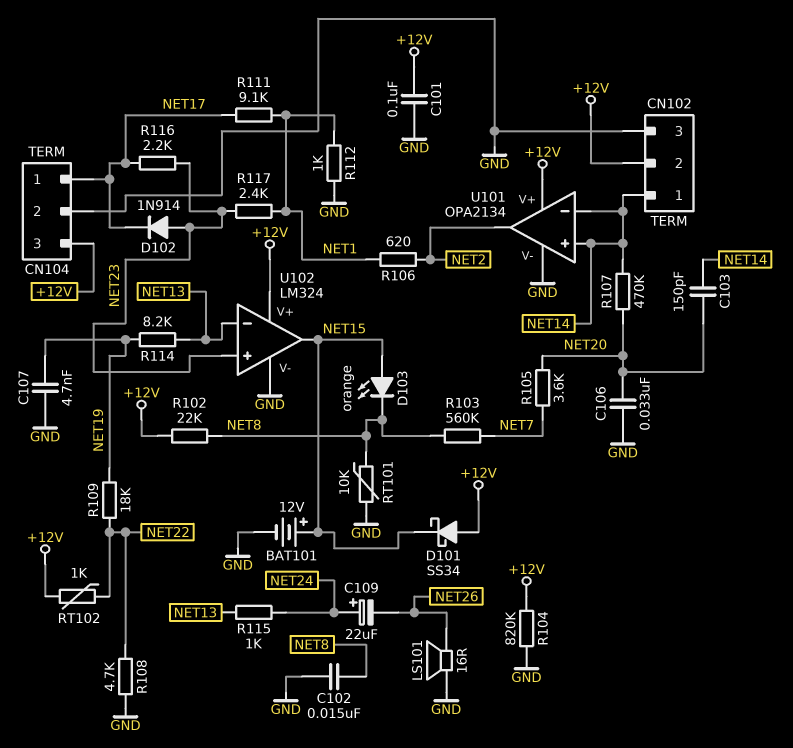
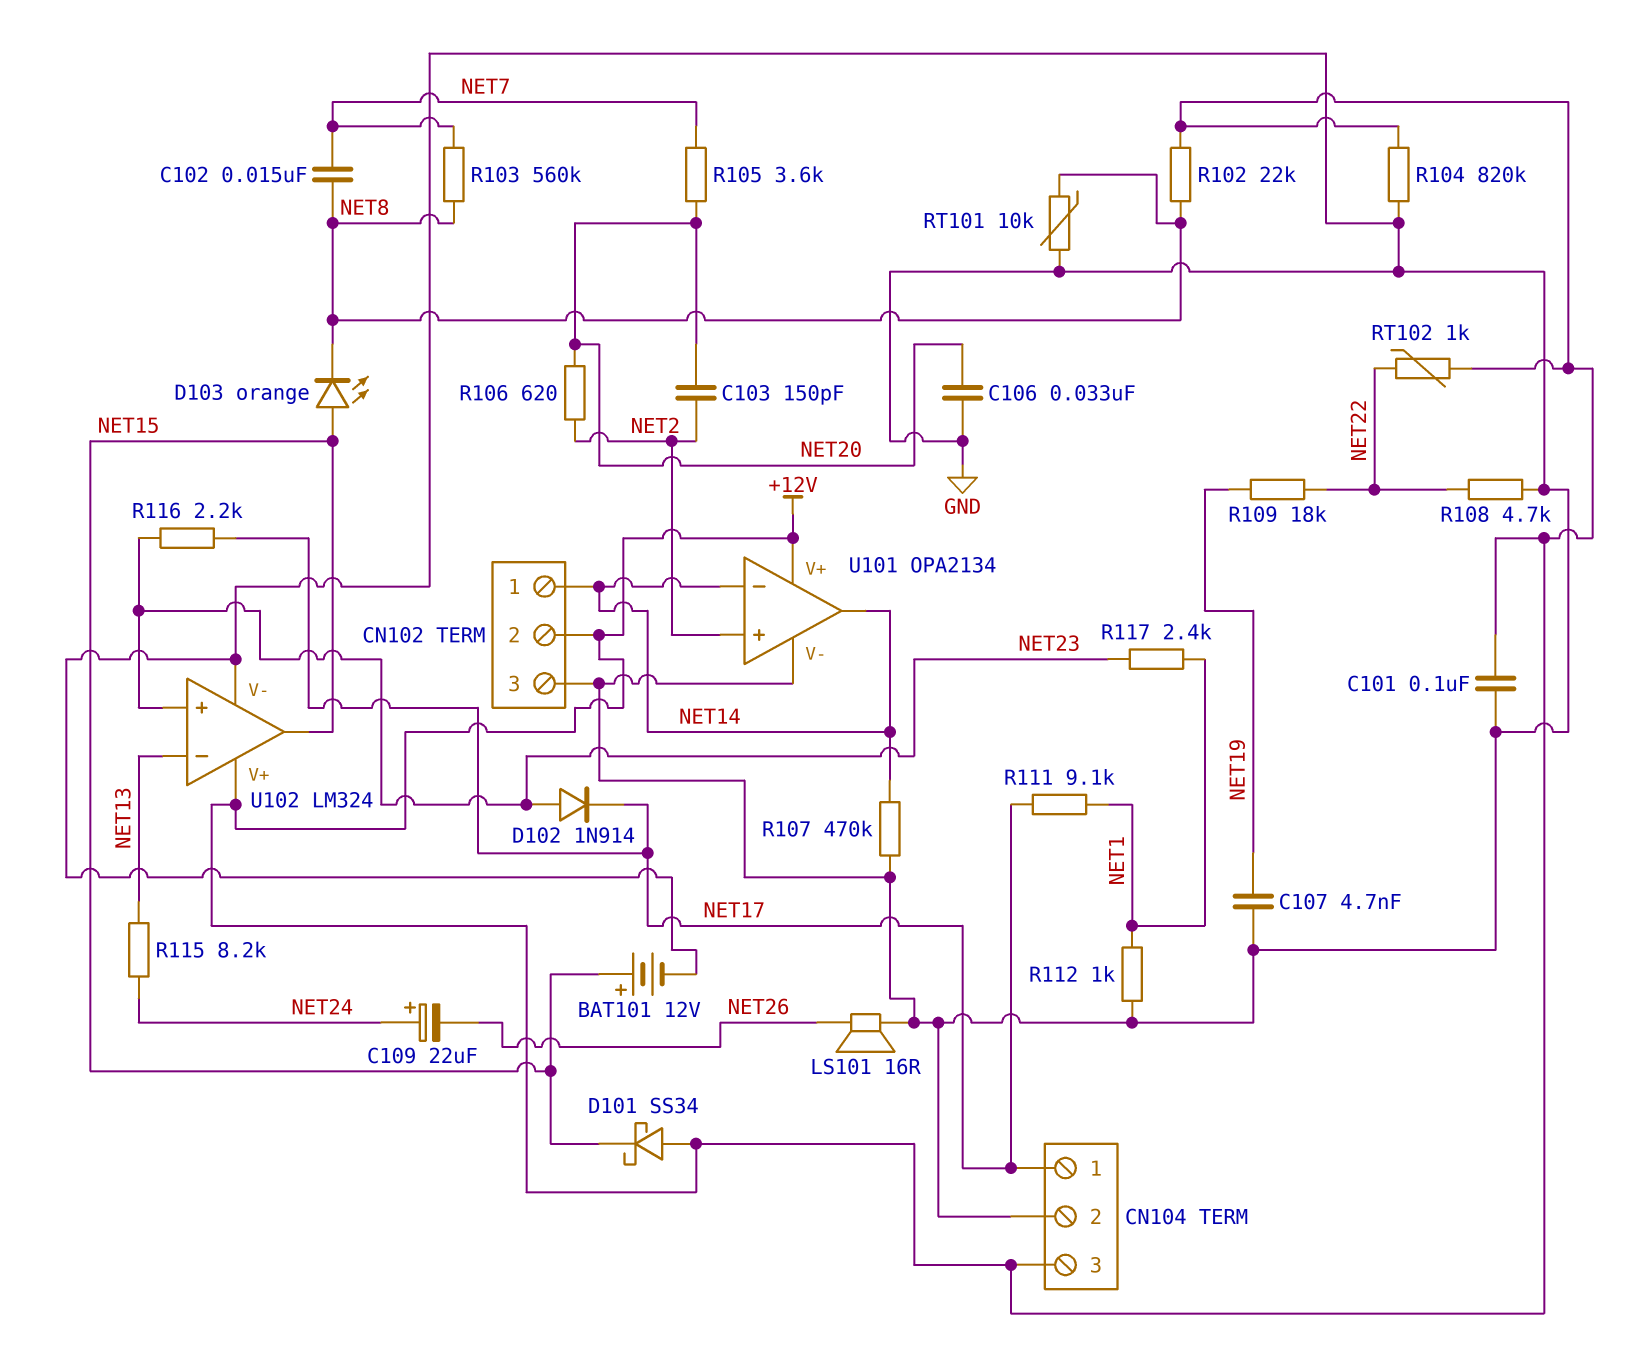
C102: 15nF (GND, NET8) -> 15nF (NET7, NET8)
C103: 150pF (NET14, NET20) -> 150pF (NET2, NET20)
R106: 620 (NET1, NET2) -> 620 (NET2, NET20)
R107: 470k (NET14, NET20) -> 470k (GND, NET14)
R114: 8.2k (NET13, NET19) -> none
R115: 1k (NET13, NET24) -> 8.2k (NET13, NET24)
U101 pin in+: NET14 -> NET2
U101 pin out: NET2 -> NET14

